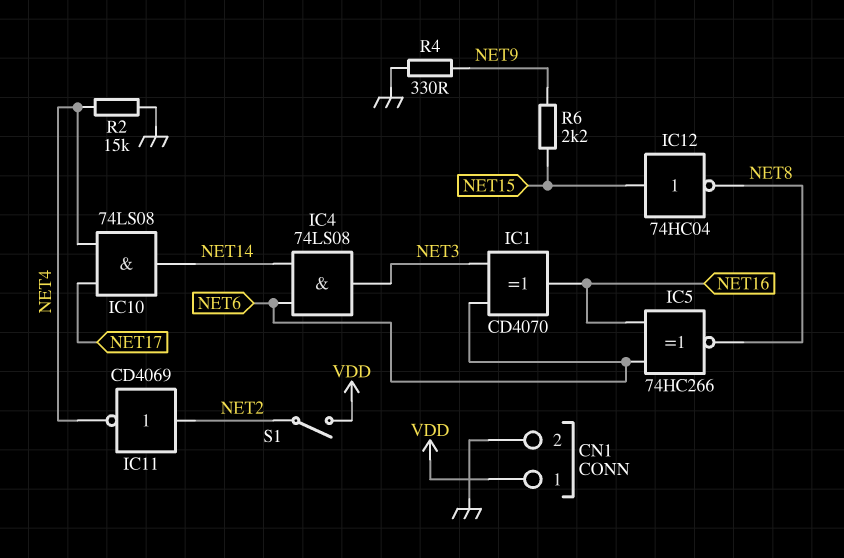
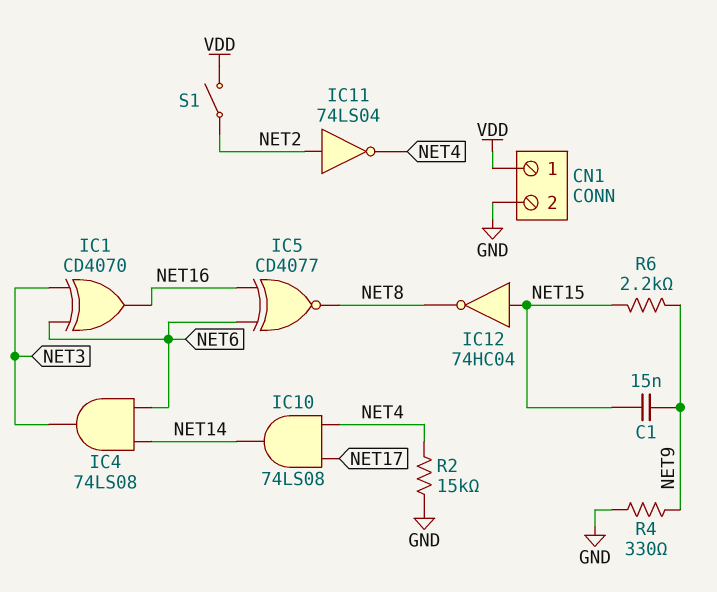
C1: none -> 15nF (NET9, NET15)
IC5: XNOR 74HC266 (in NET6, in NET16, out NET8) -> XNOR CD4077 (in NET6, in NET16, out NET8)
IC11: NOT CD4069 (in NET2, out NET4) -> NOT 74LS04 (in NET2, out NET4)

